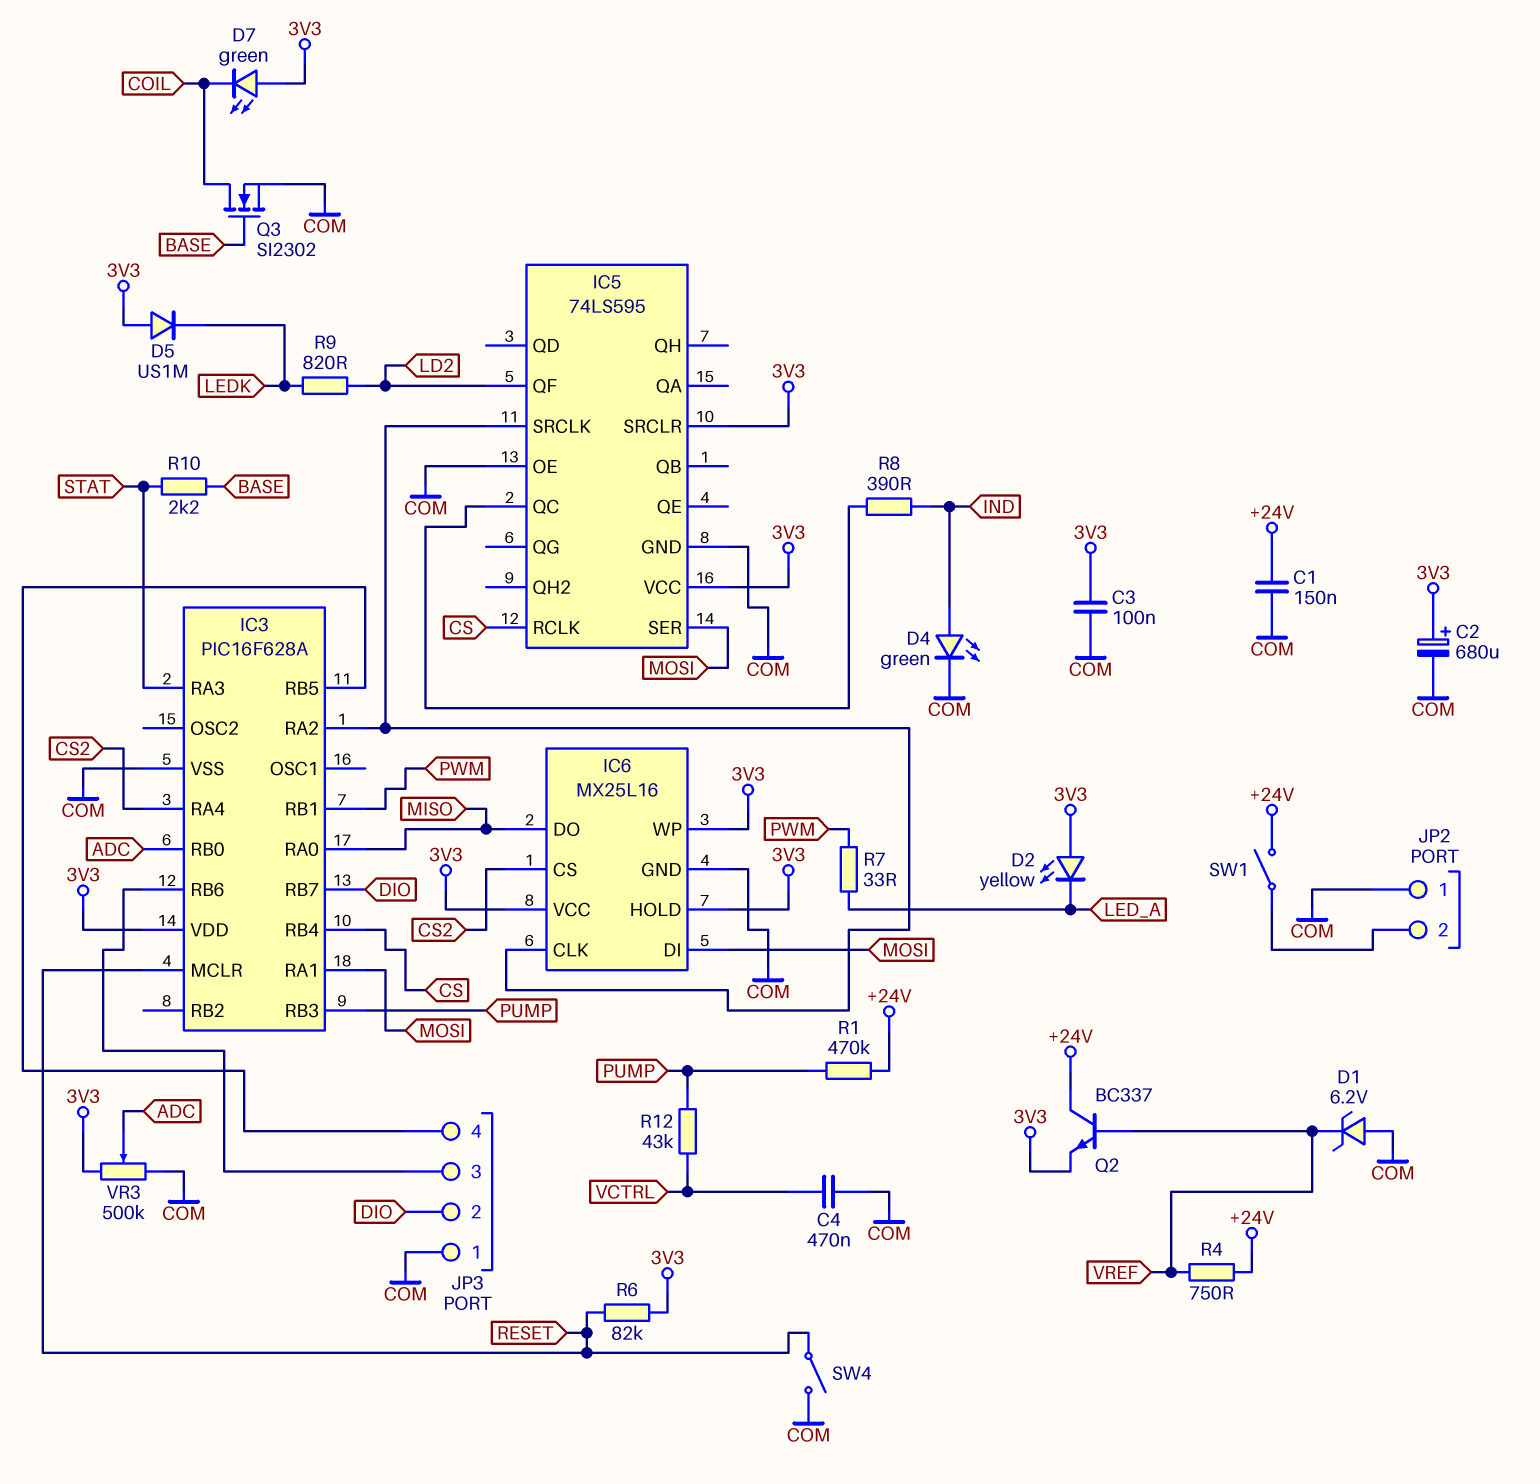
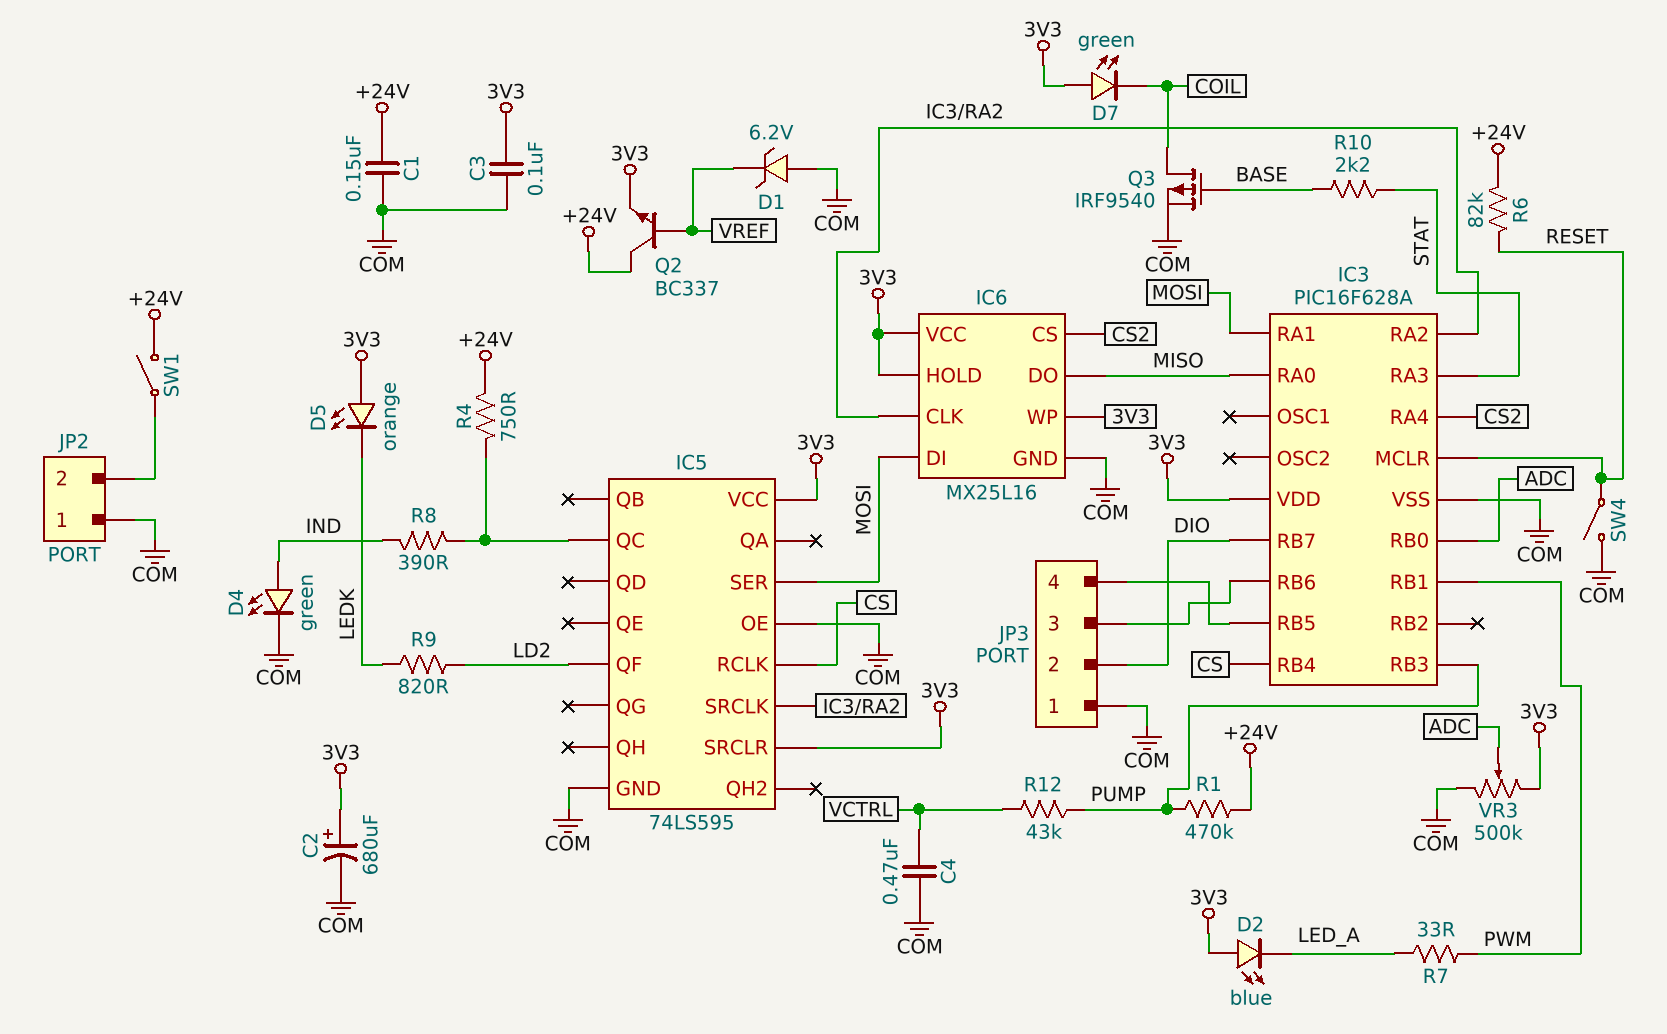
D2: LED yellow (A 3V3, K LED_A) -> LED blue (A 3V3, K LED_A)
D5: diode US1M (A 3V3, K LEDK) -> LED orange (A 3V3, K LEDK)
Q3: NMOS SI2302 (G BASE, D COIL, S COM) -> PMOS IRF9540 (G BASE, D COIL, S COM)
R4: 750 (+24V, VREF) -> 750 (+24V, IC5/QC)
R6: 82k (3V3, RESET) -> 82k (+24V, RESET)

